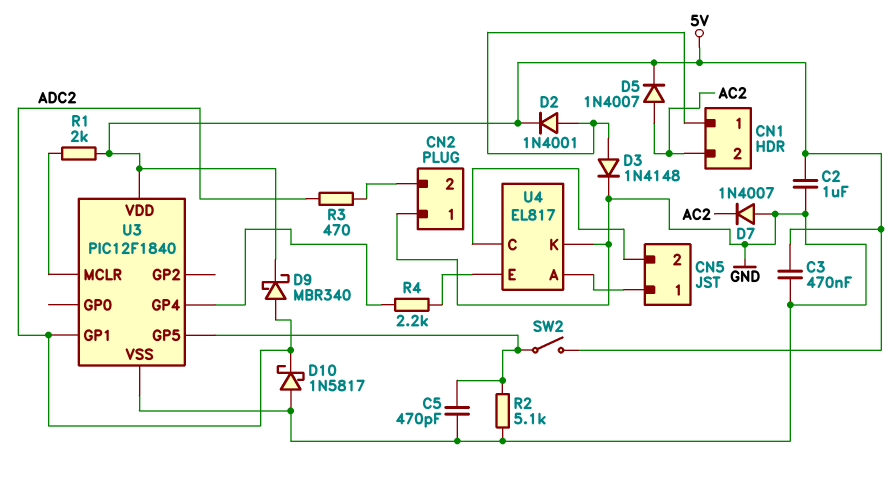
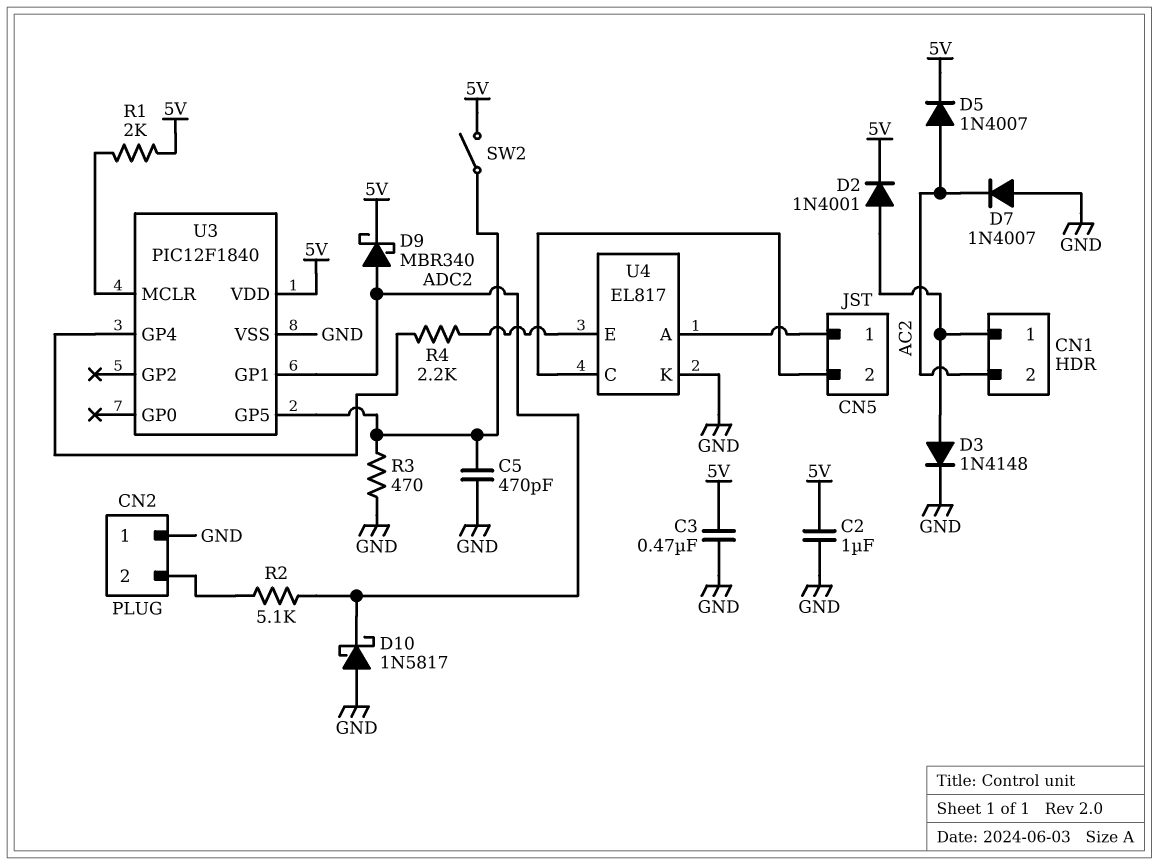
R2: 5.1k (GND, U3/GP5) -> 5.1k (ADC2, CN2/2)
R3: 470 (ADC2, CN2/2) -> 470 (GND, U3/GP5)

